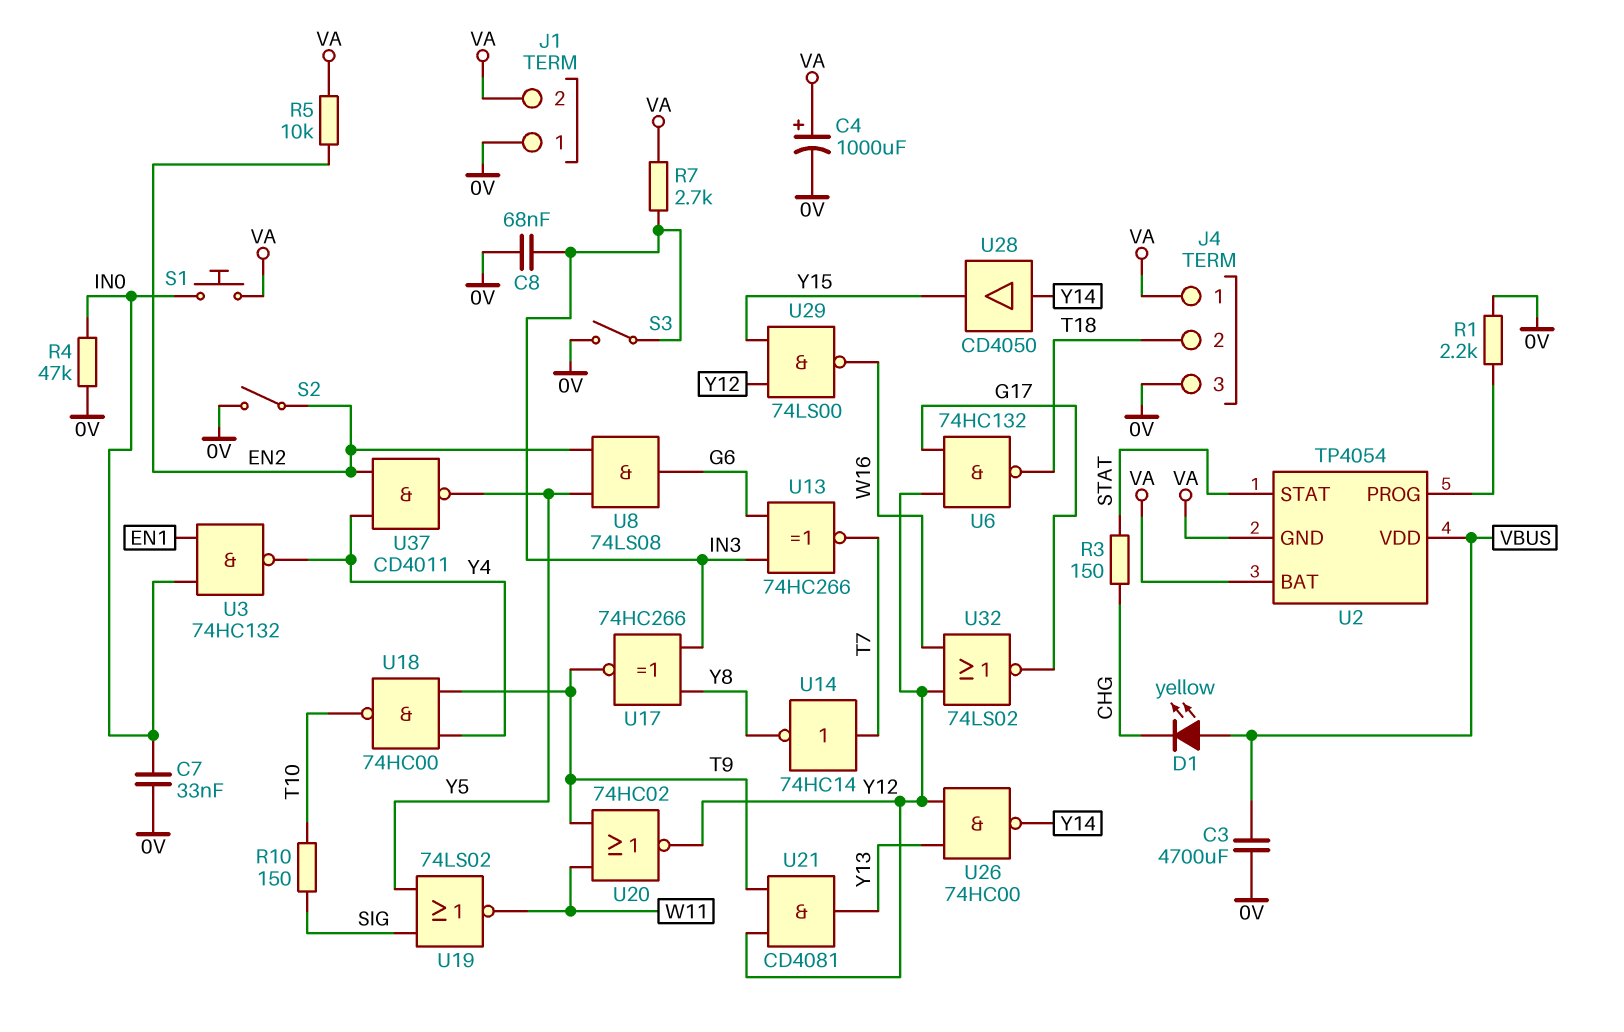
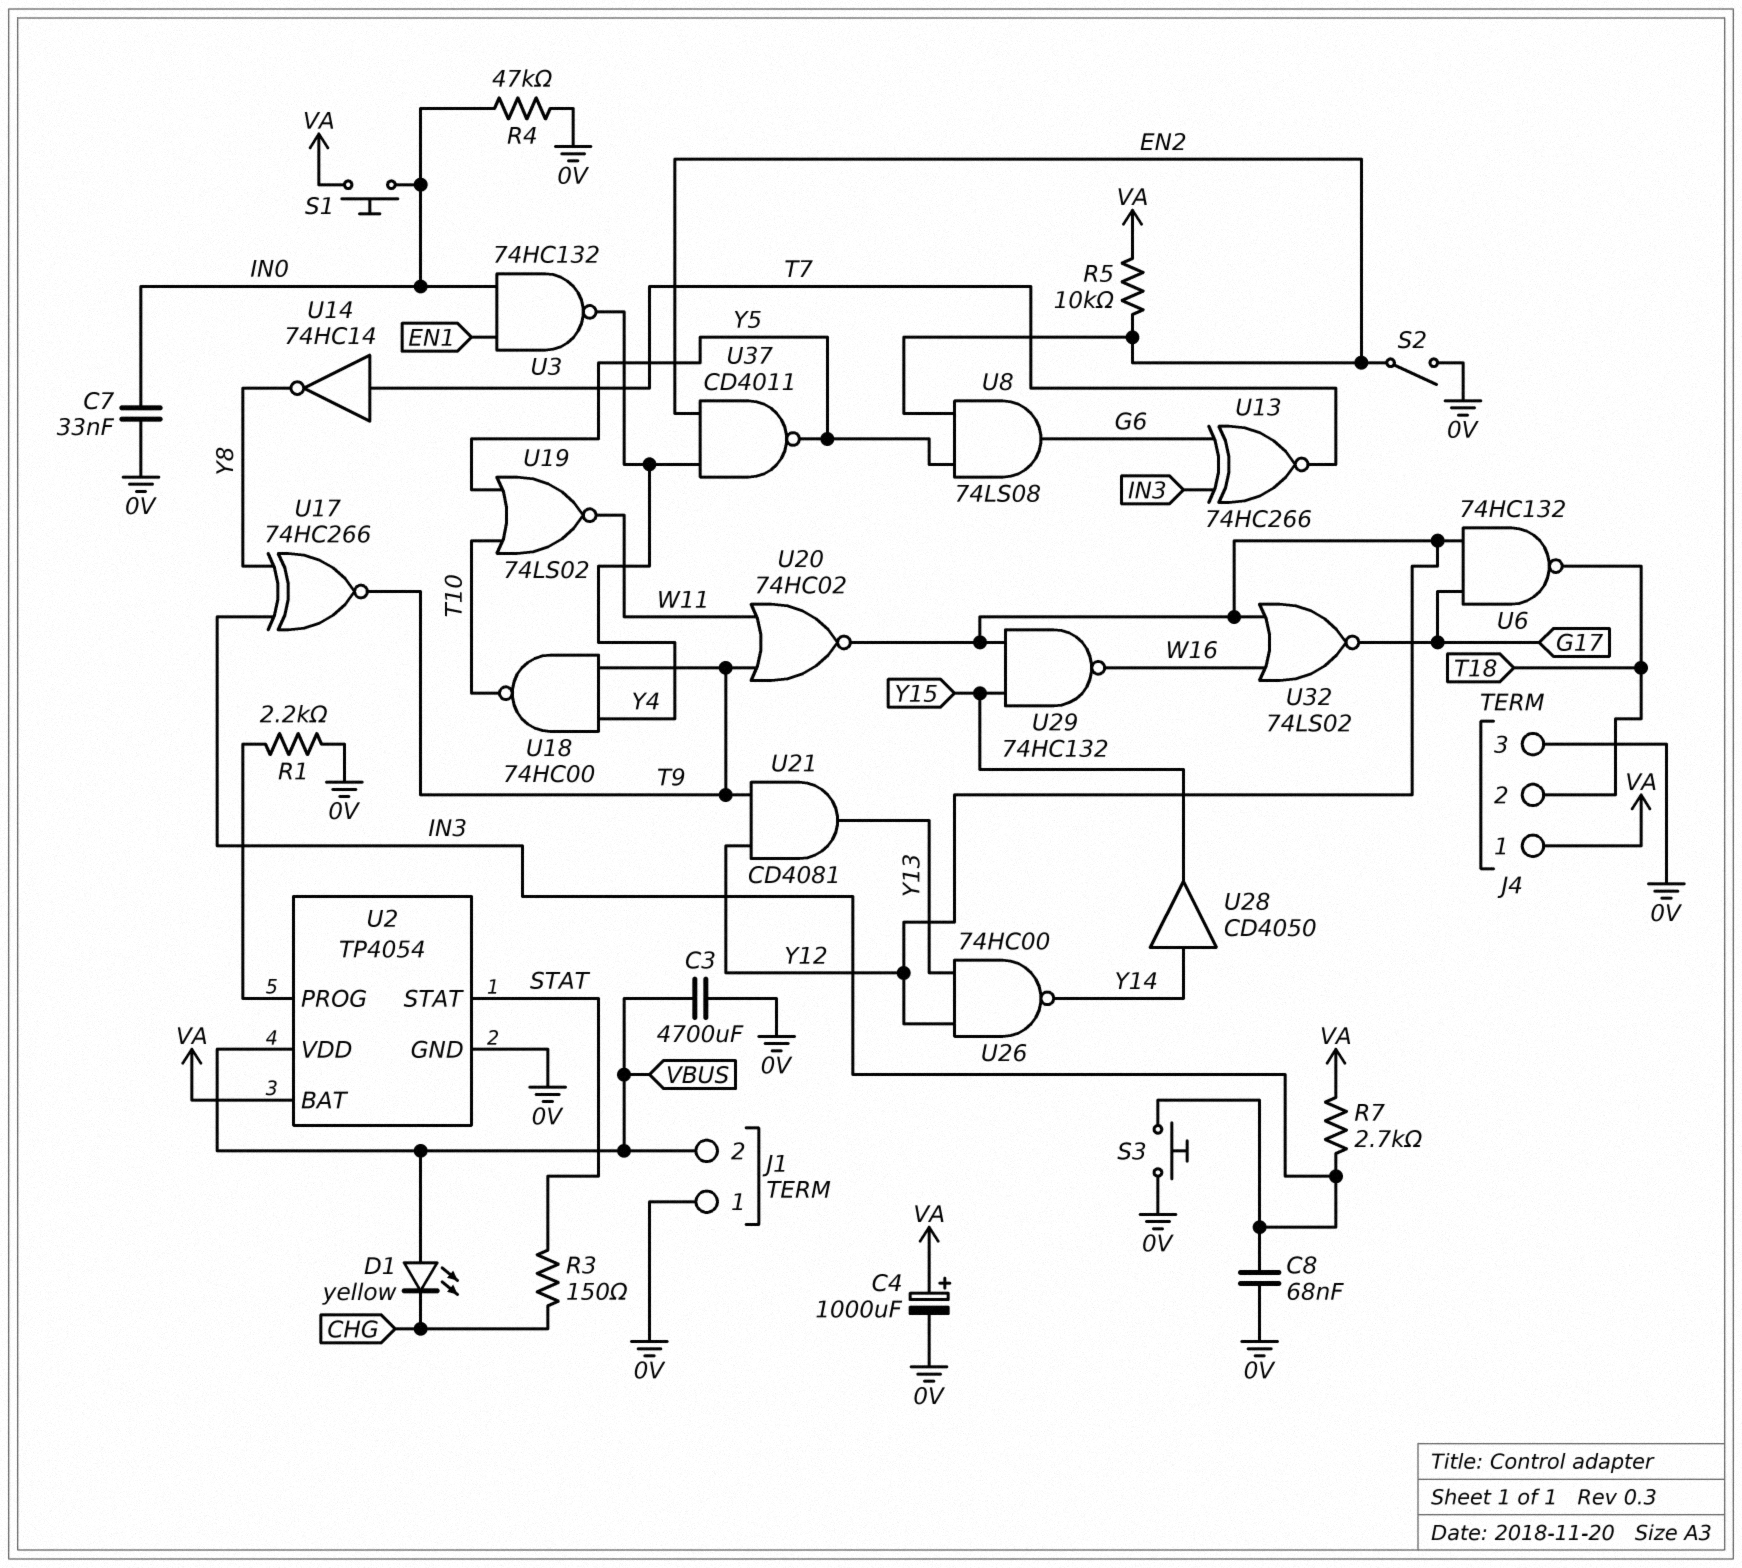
J1 pin 2: VA -> VBUS
R10: 150 (SIG, T10) -> none
S3: switch (0V, IN3) -> button (0V, IN3)
U2 pin GND: VA -> 0V
U19: NOR 74LS02 (in SIG, in Y5, out W11) -> NOR 74LS02 (in T10, in Y5, out W11)
U29: NAND 74LS00 (in Y12, in Y15, out W16) -> NAND 74HC132 (in Y12, in Y15, out W16)

